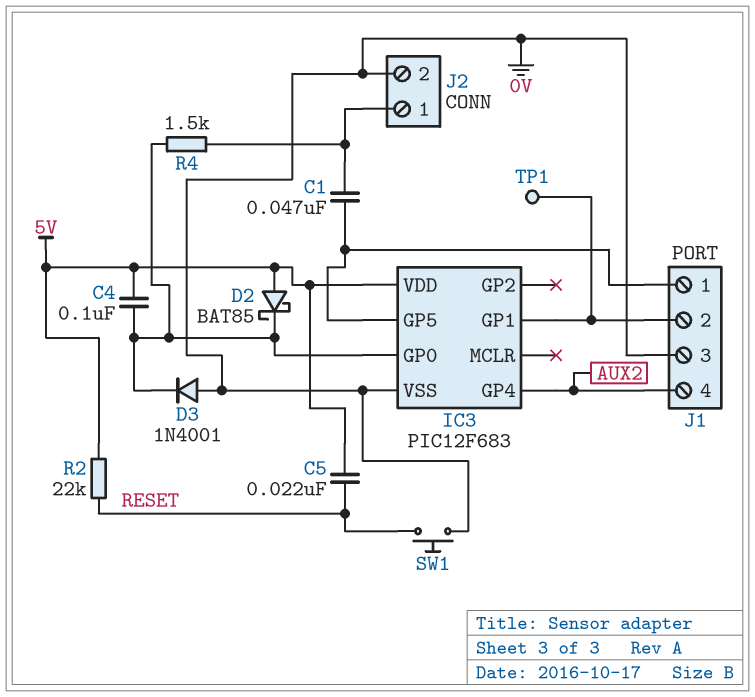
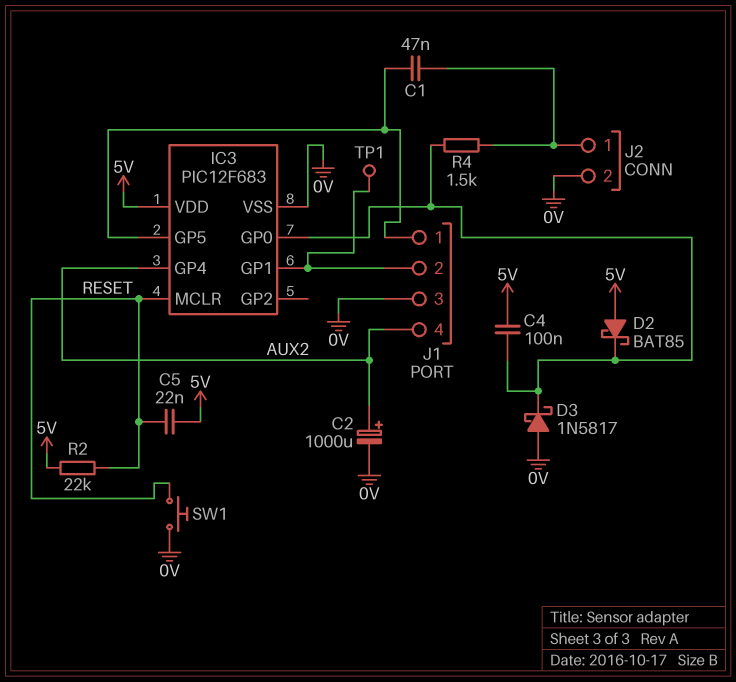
C2: none -> 1000uF (plus AUX2, minus 0V)
D3: diode 1N4001 (A 0V, K IC3/GP0) -> schottky 1N5817 (A 0V, K IC3/GP0)
IC3 pin MCLR: none -> RESET

